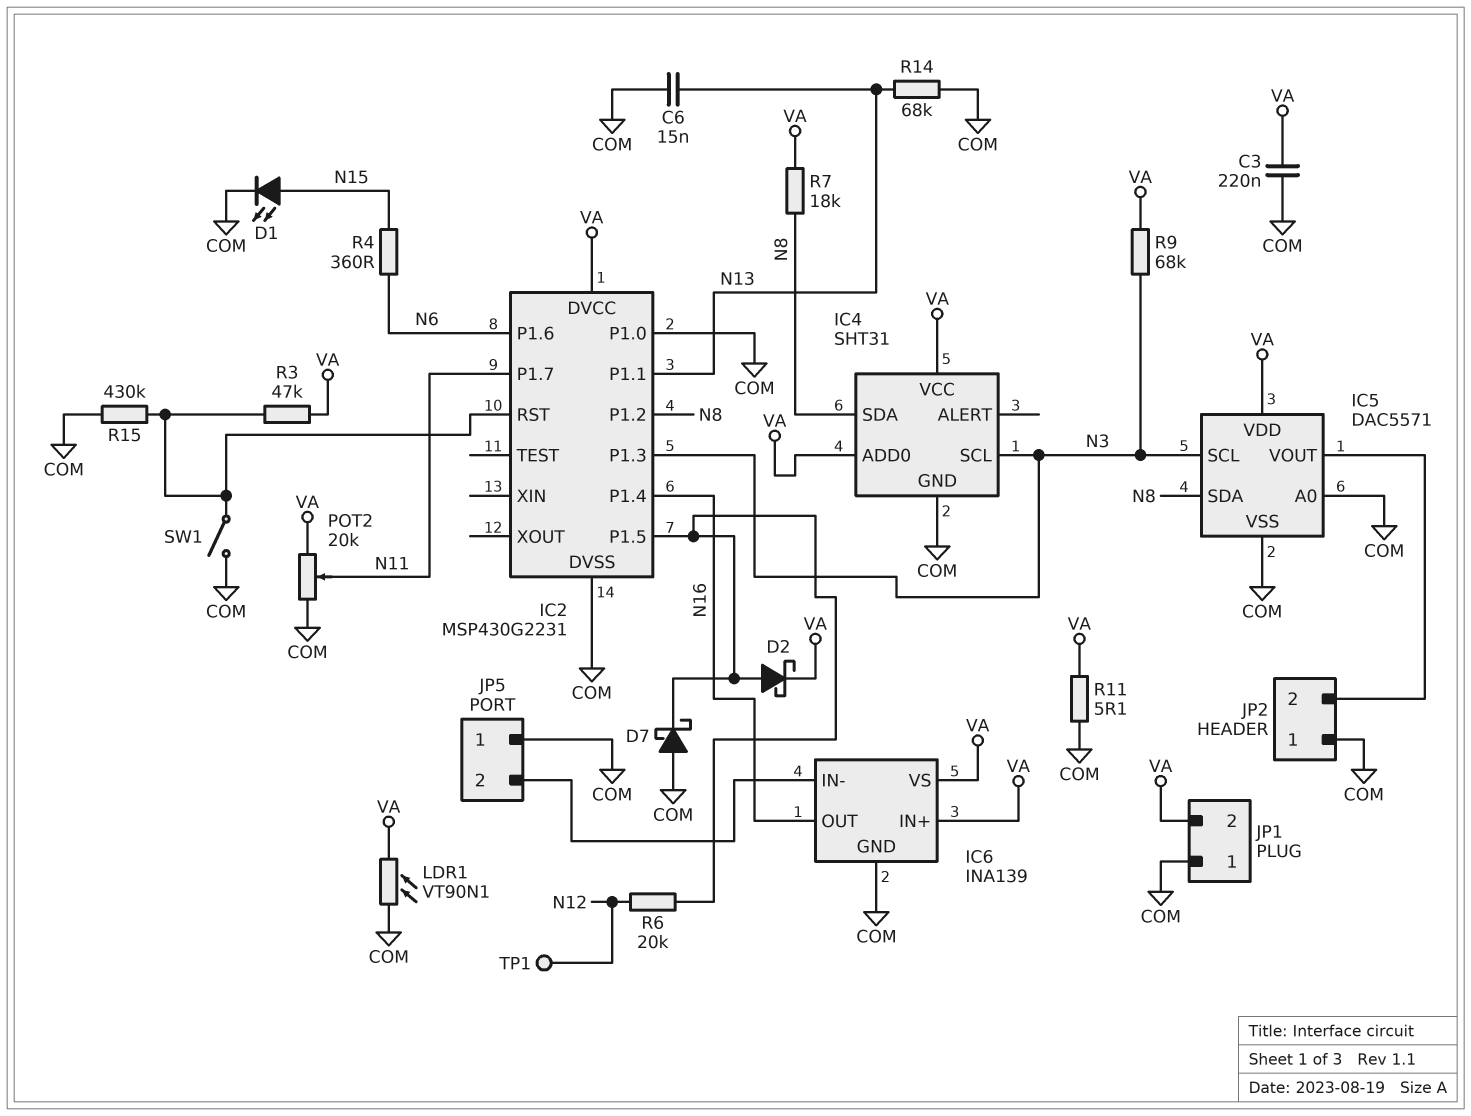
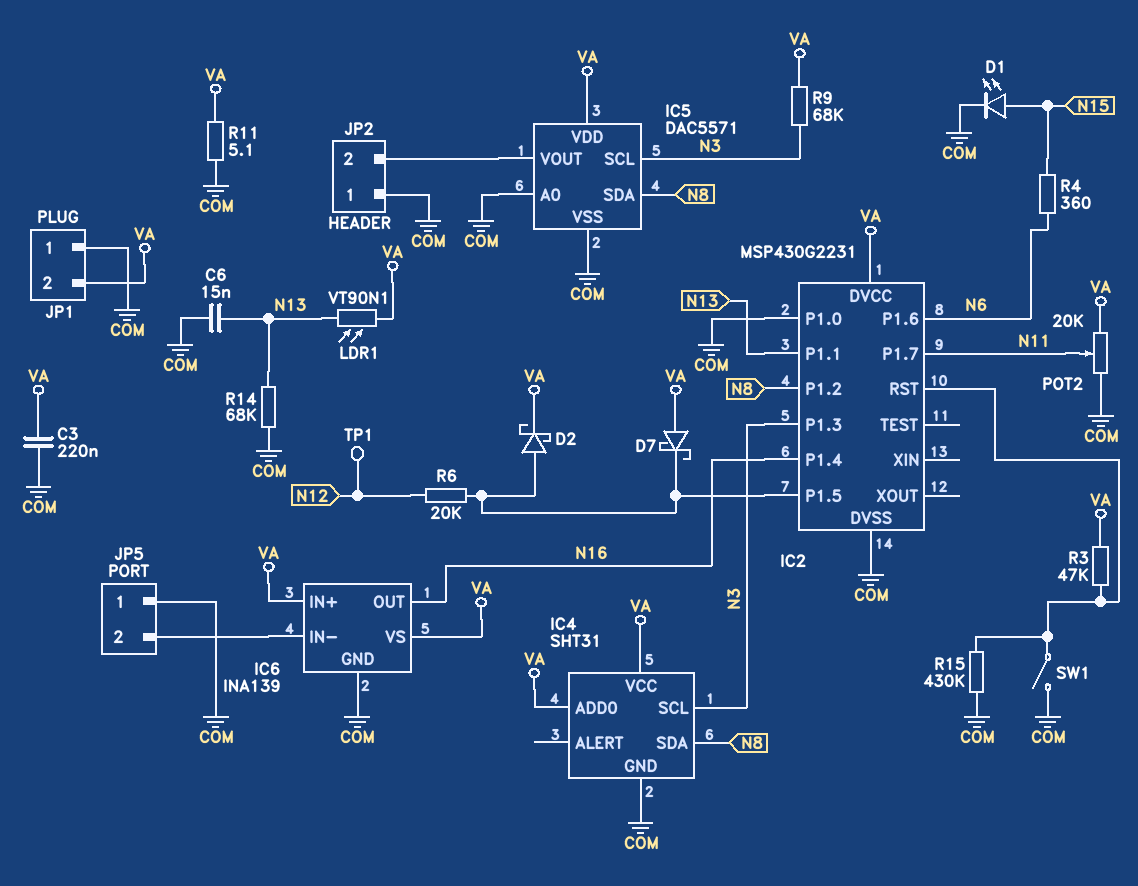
D7: schottky (A COM, K IC2/P1.5) -> schottky (A VA, K IC2/P1.5)
LDR1: VT90N1 (COM, VA) -> VT90N1 (N13, VA)
R7: 18k (N8, VA) -> none

